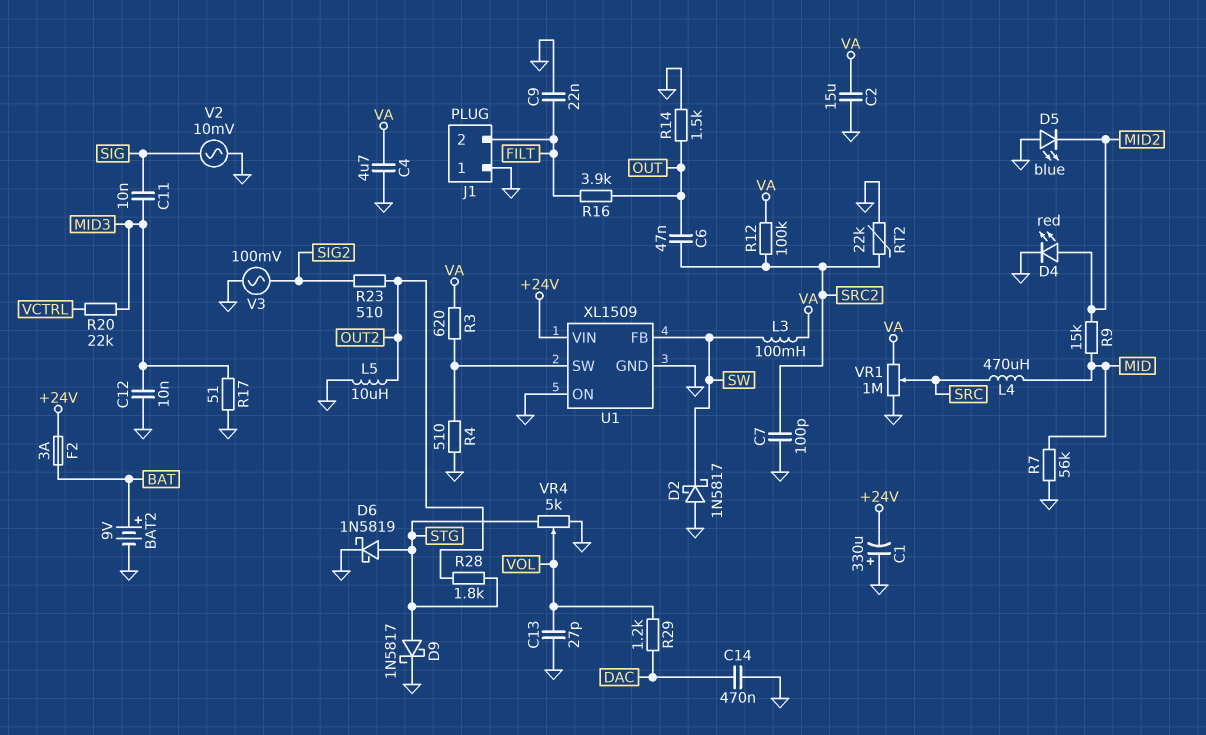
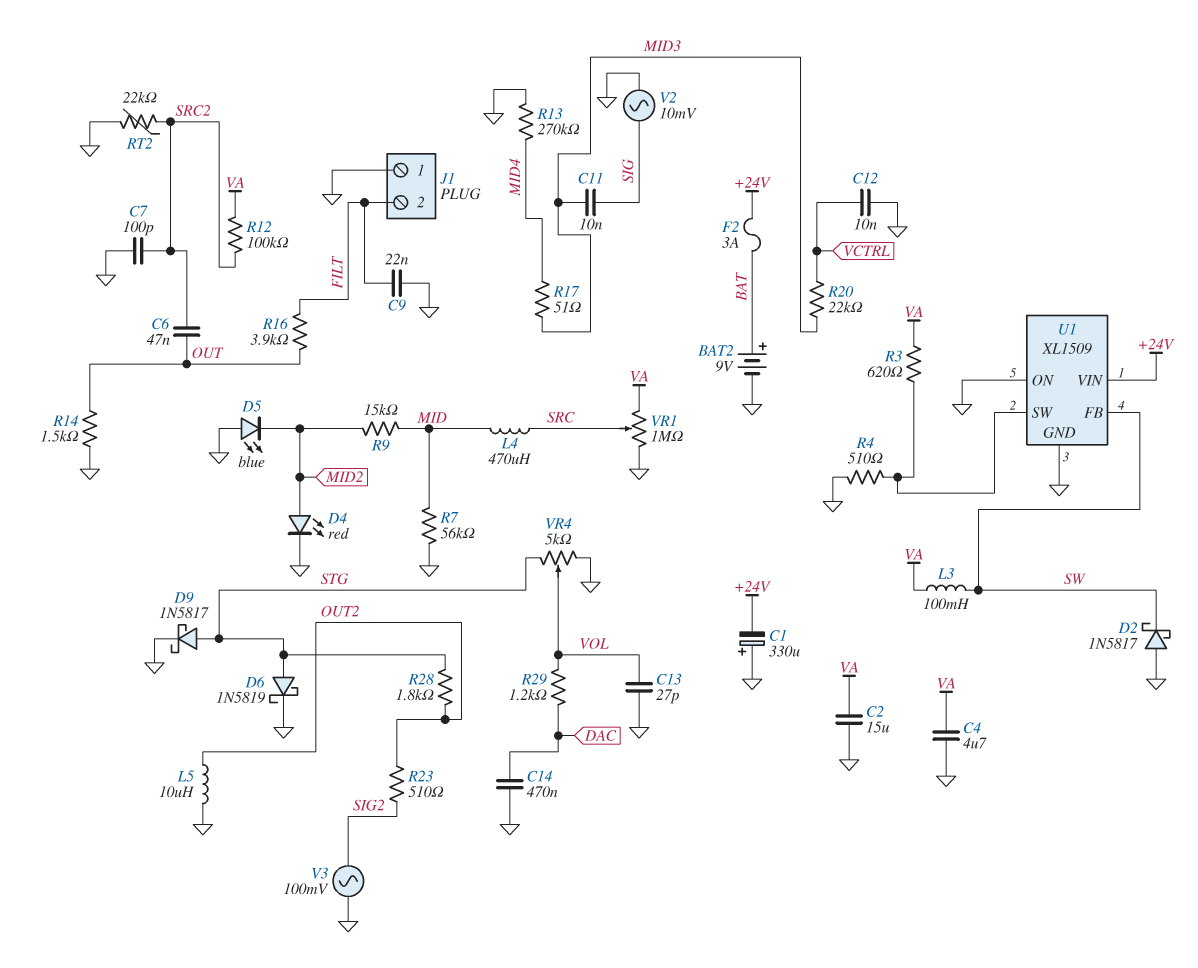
C12: 10nF (GND, MID3) -> 10nF (GND, VCTRL)
R13: none -> 270k (GND, MID4)
R17: 51 (GND, MID3) -> 51 (MID3, MID4)

